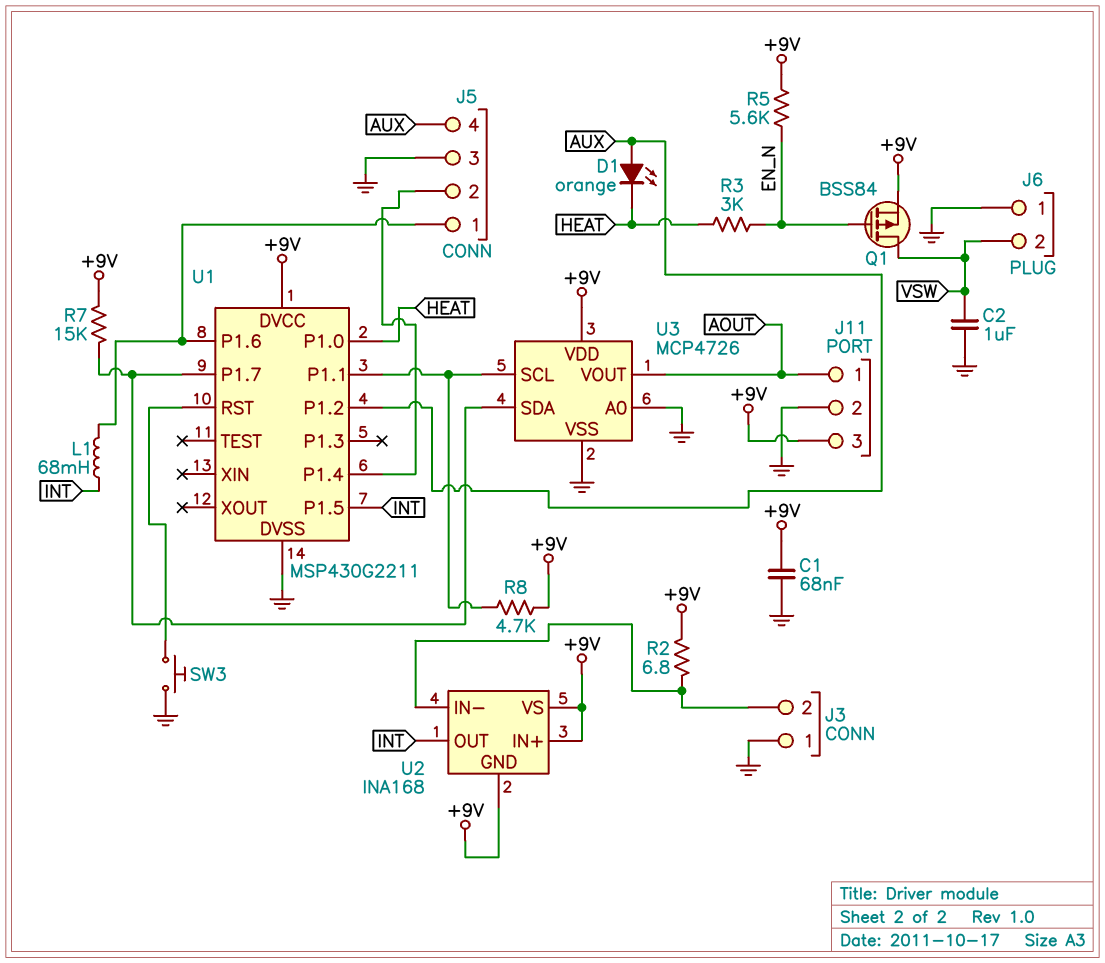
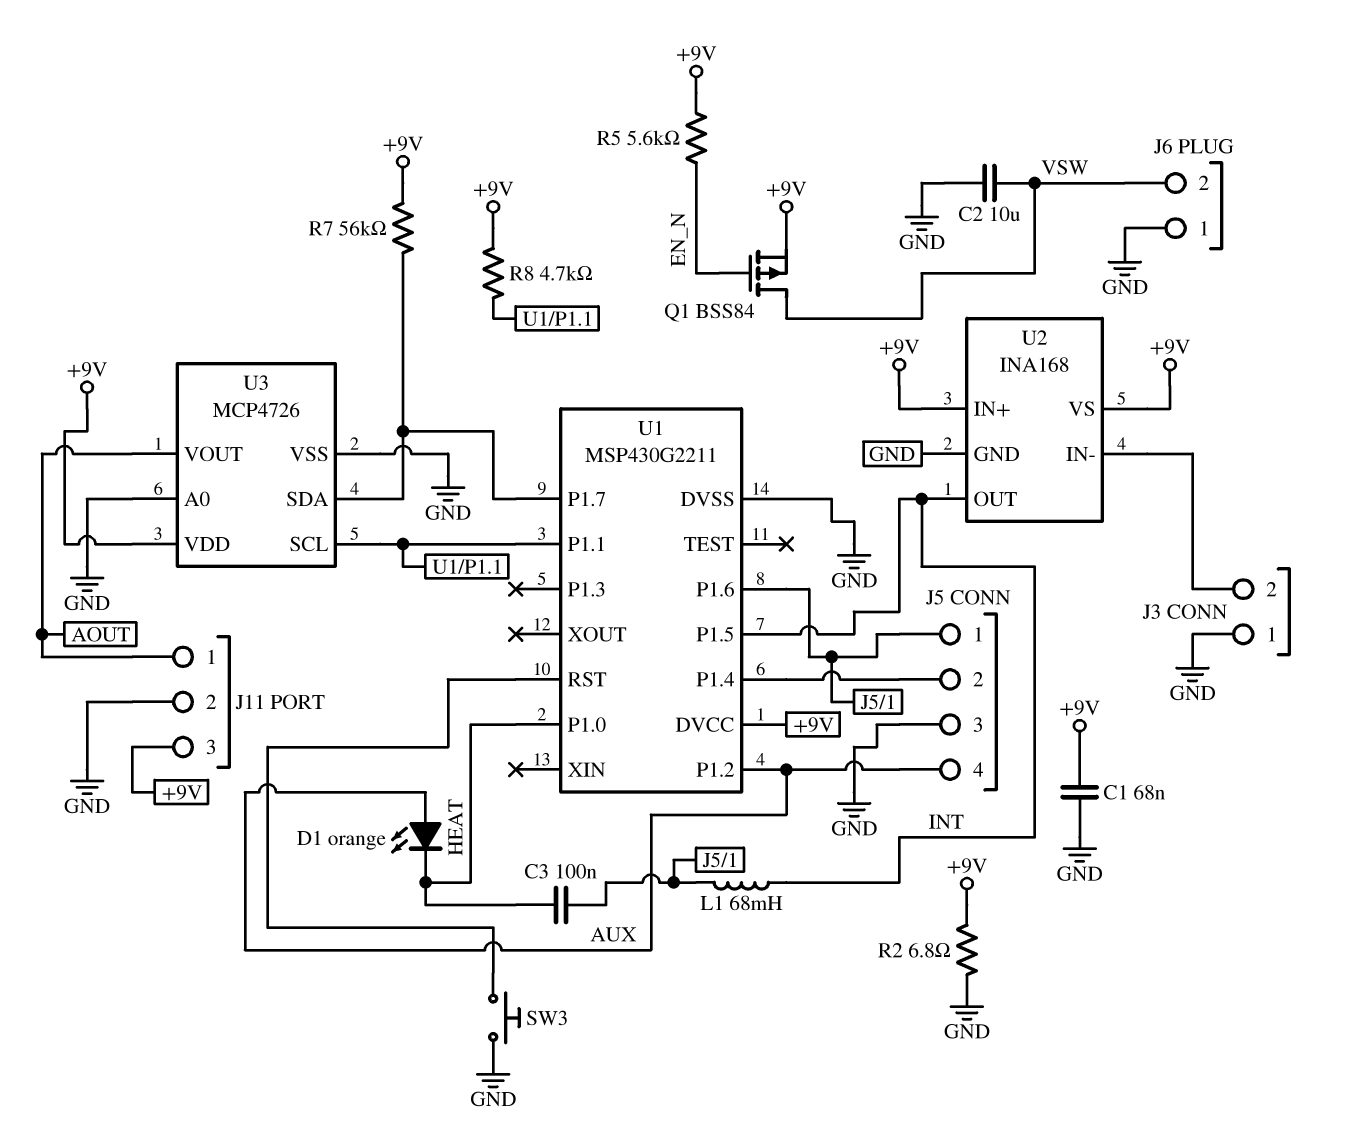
C2: 1uF (GND, VSW) -> 10uF (GND, VSW)
C3: none -> 100nF (HEAT, J5/1)
R2: 6.8 (+9V, J3/2) -> 6.8 (+9V, GND)
R3: 3k (EN_N, HEAT) -> none
R7: 15k (+9V, U1/P1.7) -> 56k (+9V, U1/P1.7)
U2 pin GND: +9V -> GND

